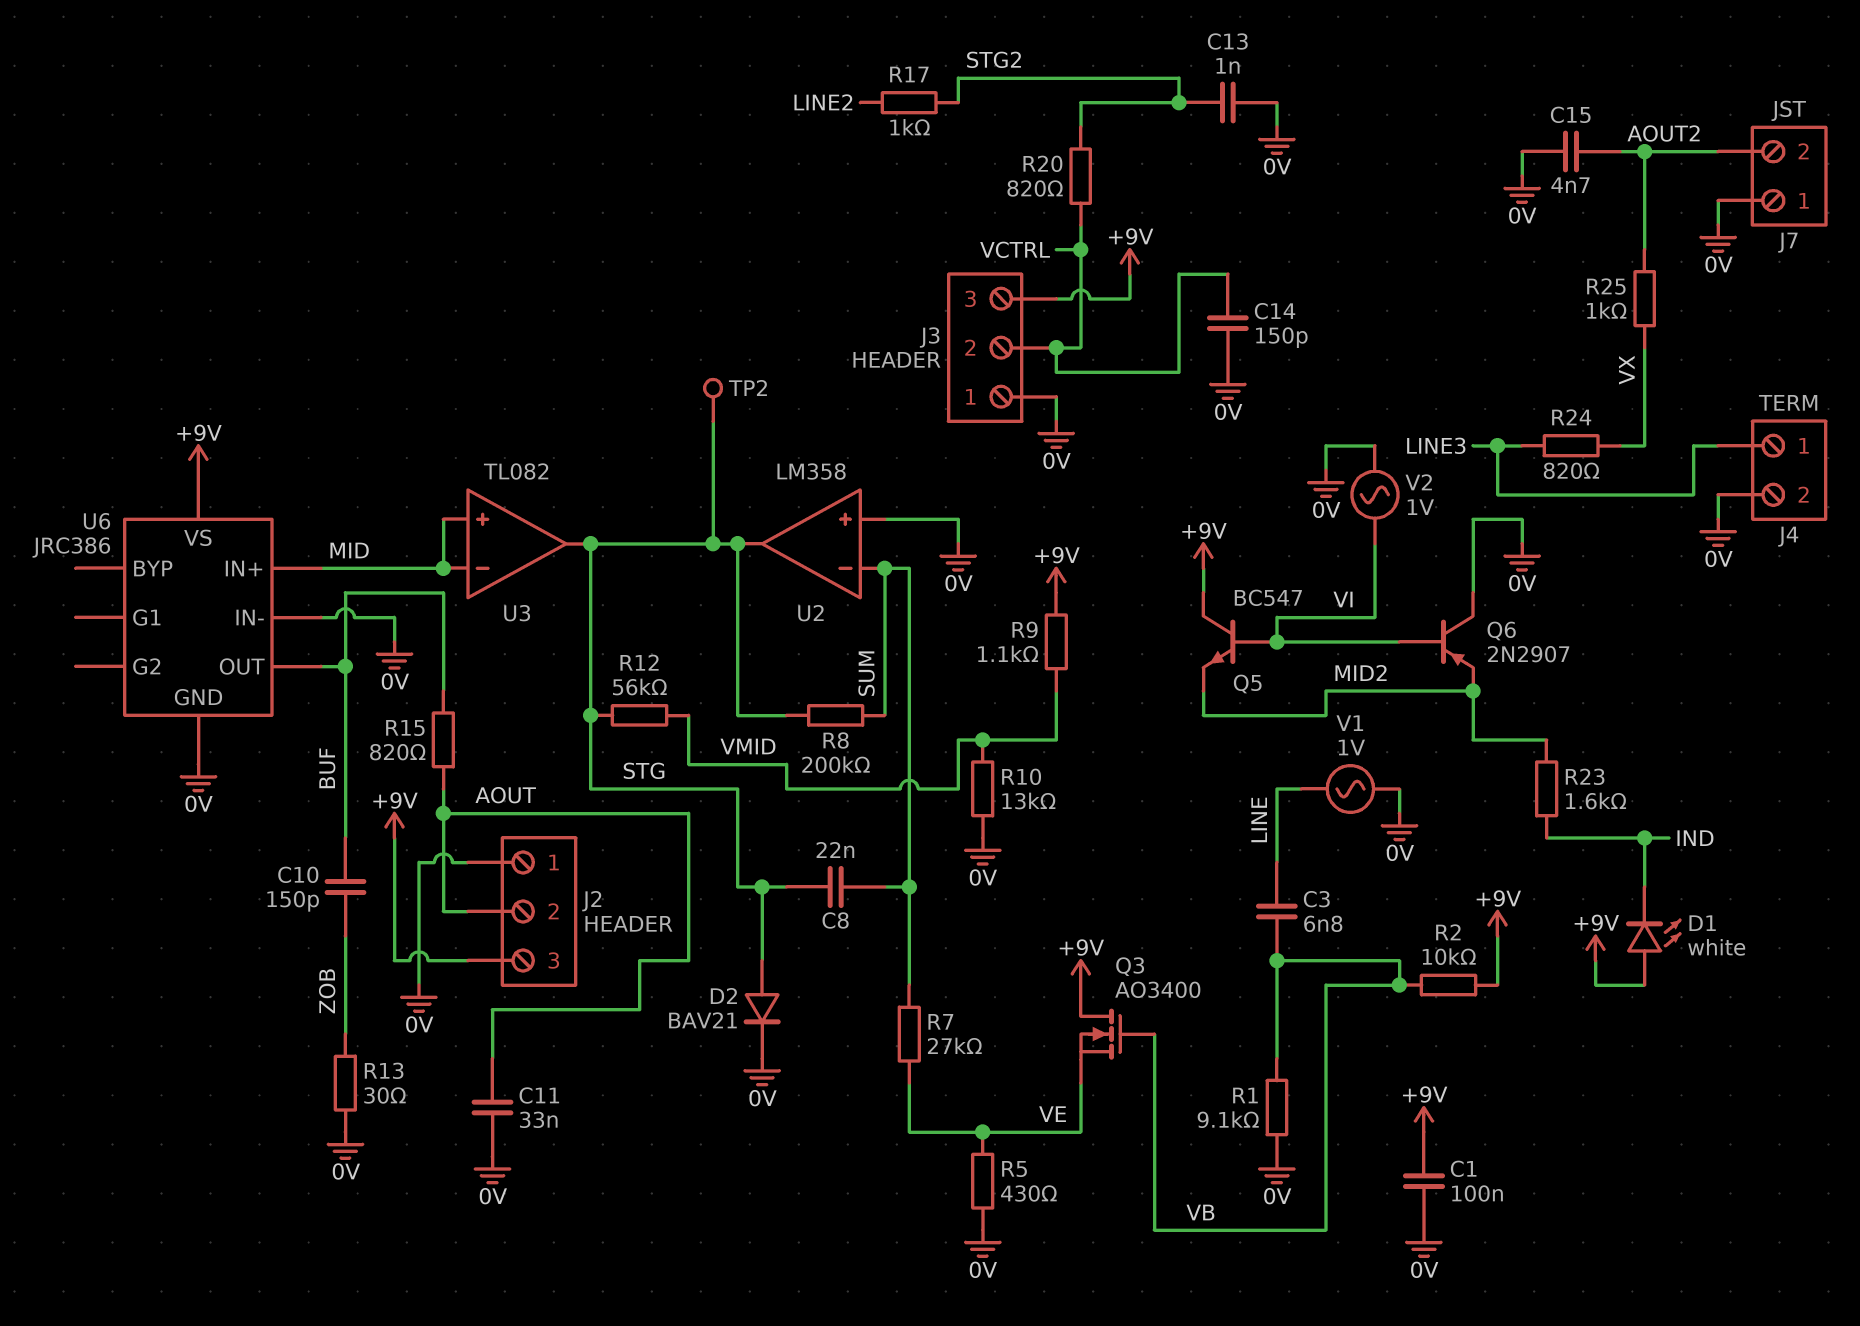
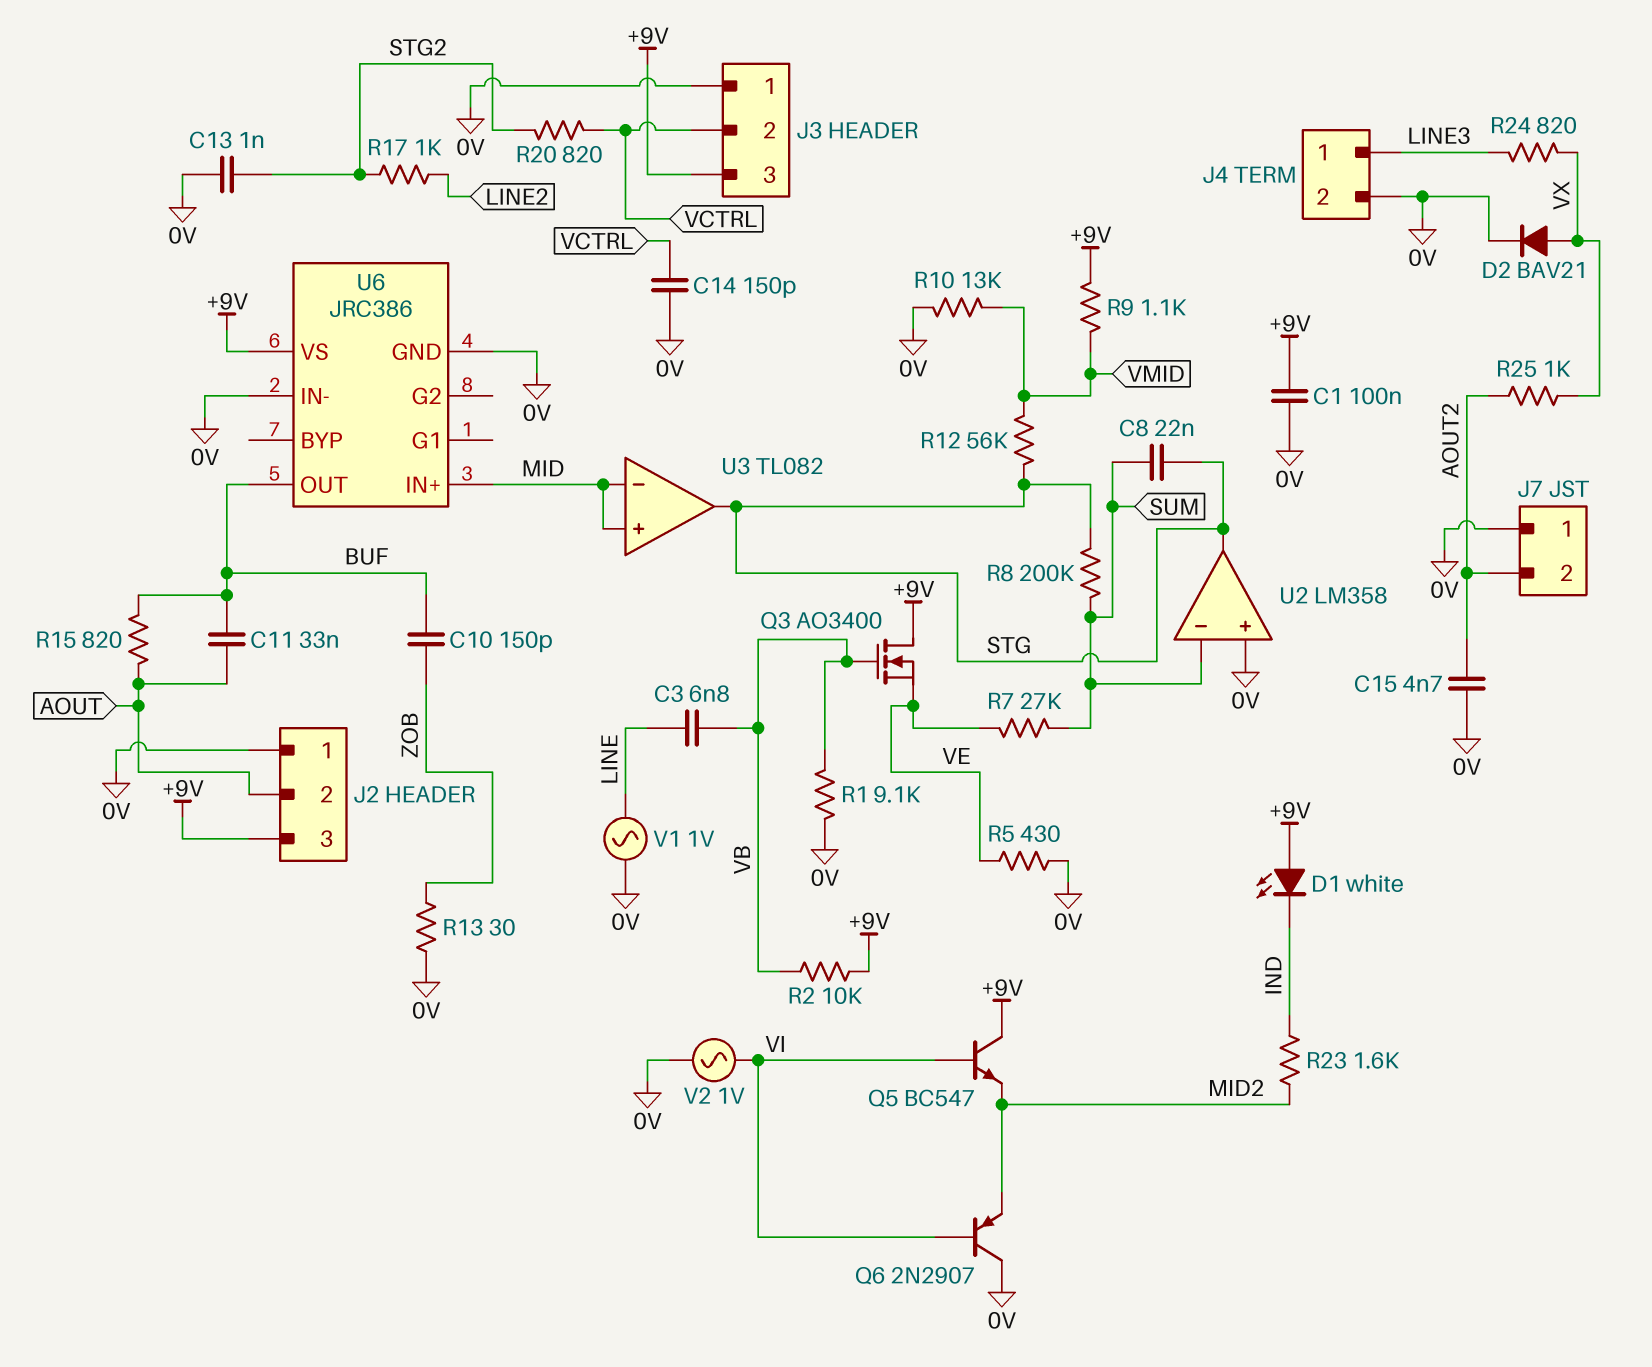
C11: 33nF (0V, AOUT) -> 33nF (AOUT, BUF)
D2: diode BAV21 (A STG, K 0V) -> diode BAV21 (A VX, K 0V)
TP2: test point (STG) -> none

